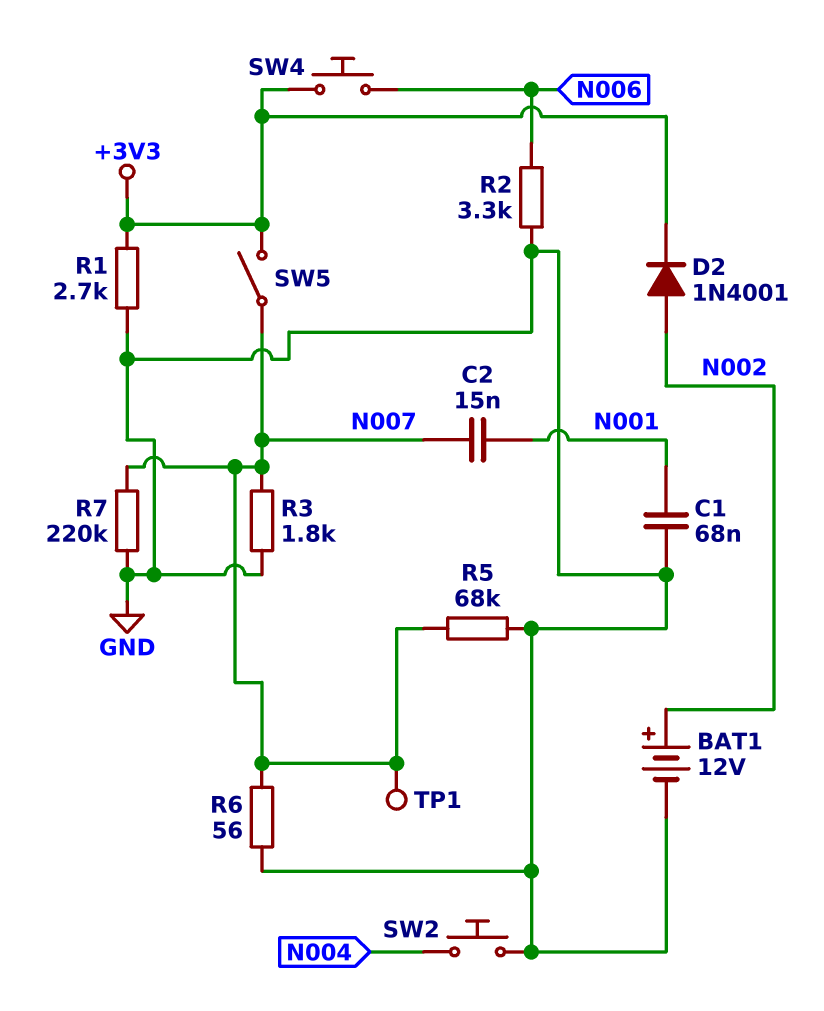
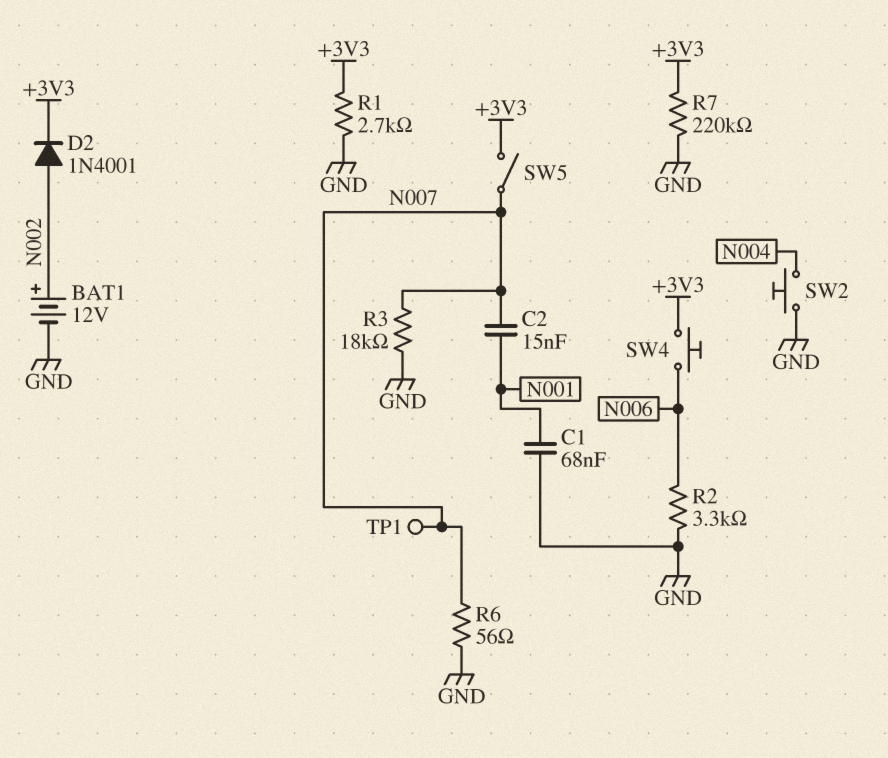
R3: 1.8k (GND, N007) -> 18k (GND, N007)
R5: 68k (GND, N007) -> none
R7: 220k (GND, N007) -> 220k (+3V3, GND)

